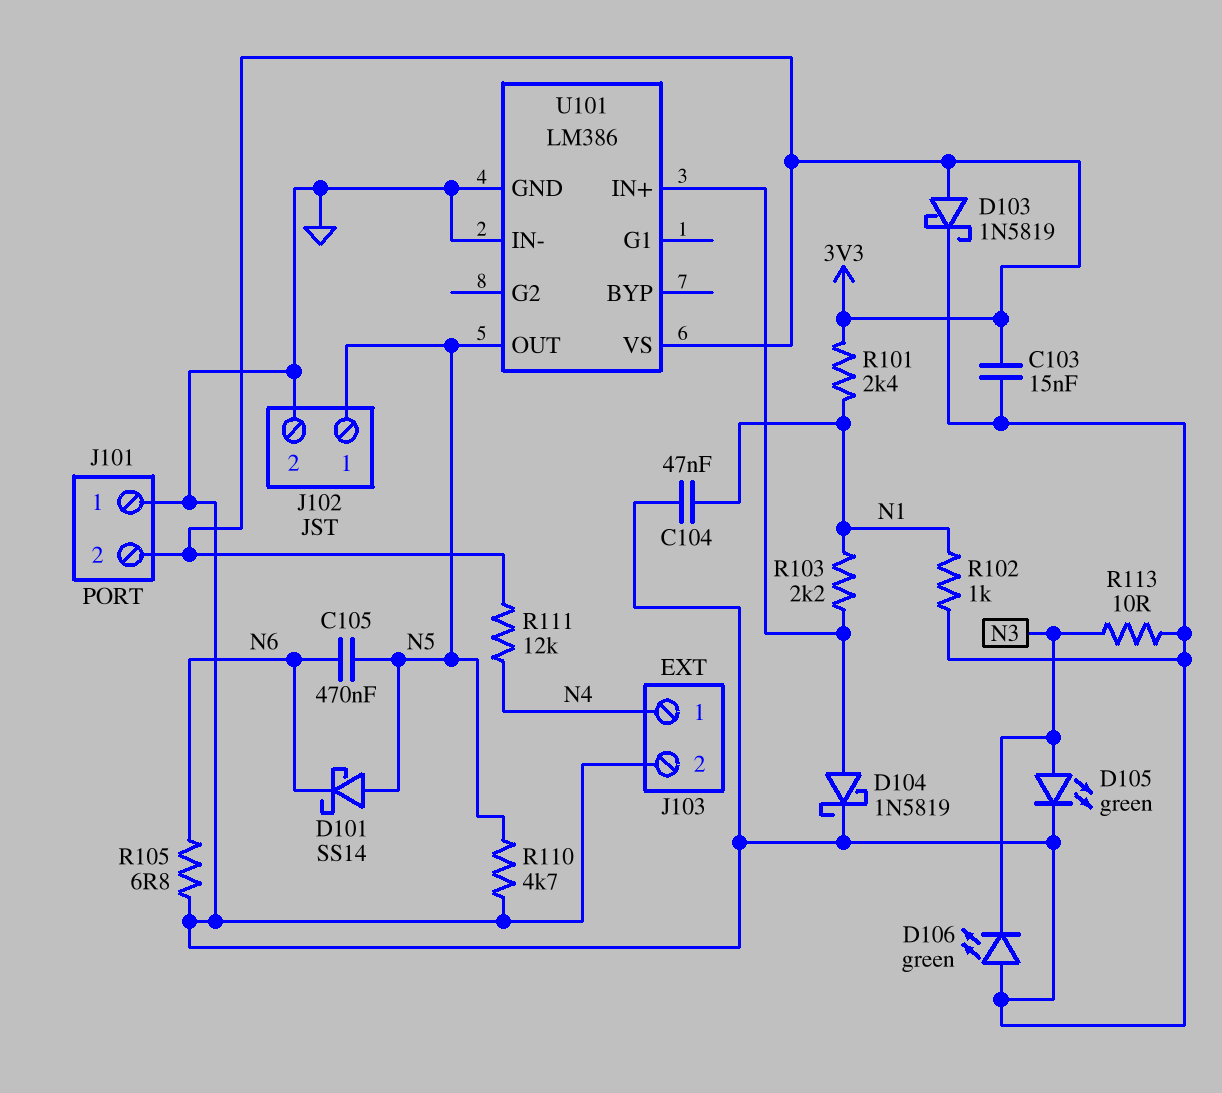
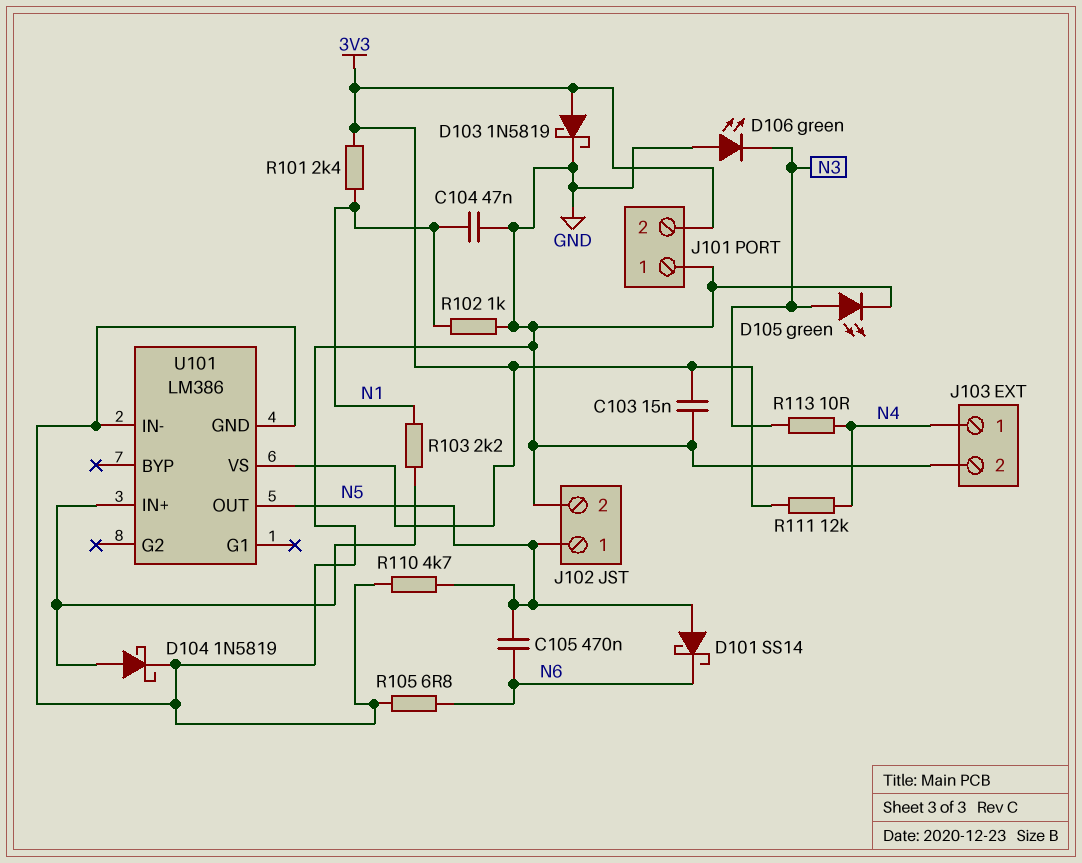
R113: 10 (GND, N3) -> 10 (N3, N4)

